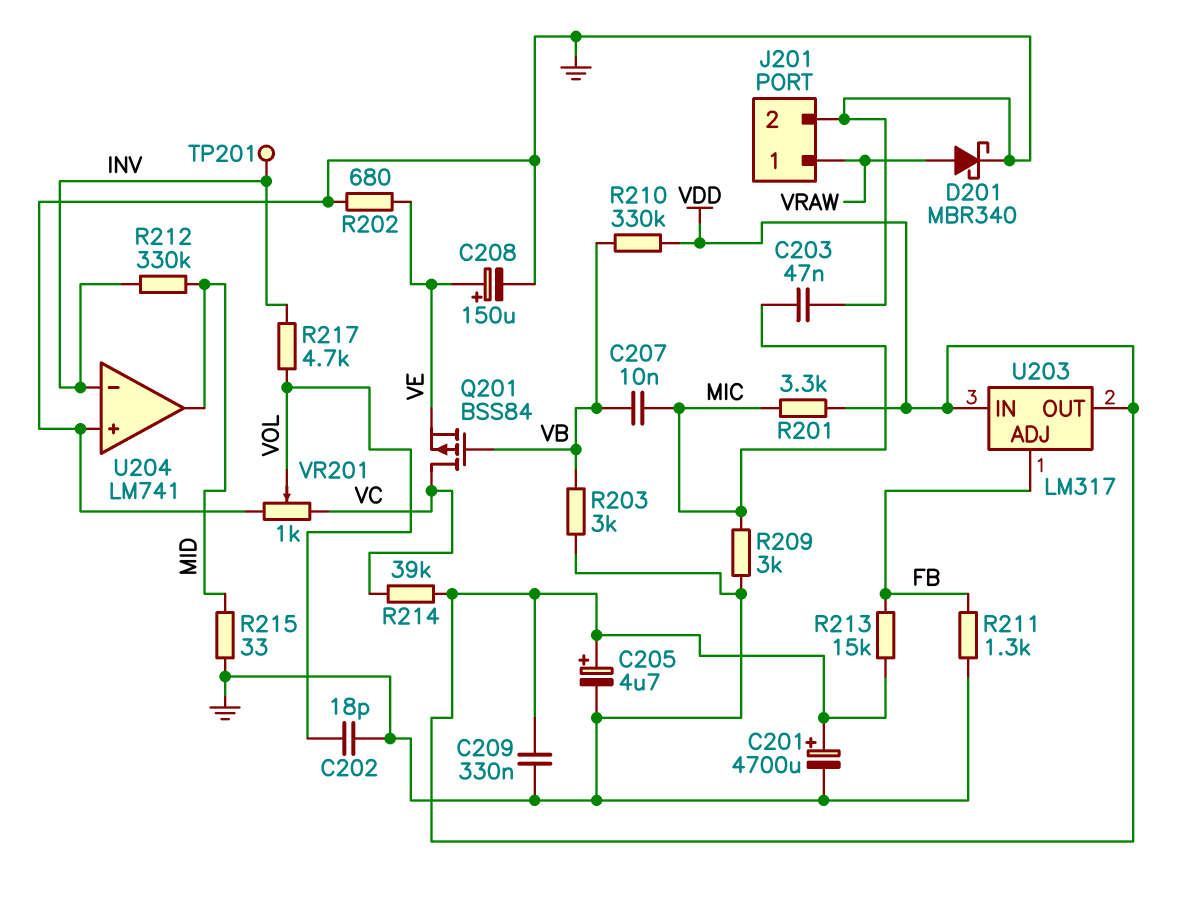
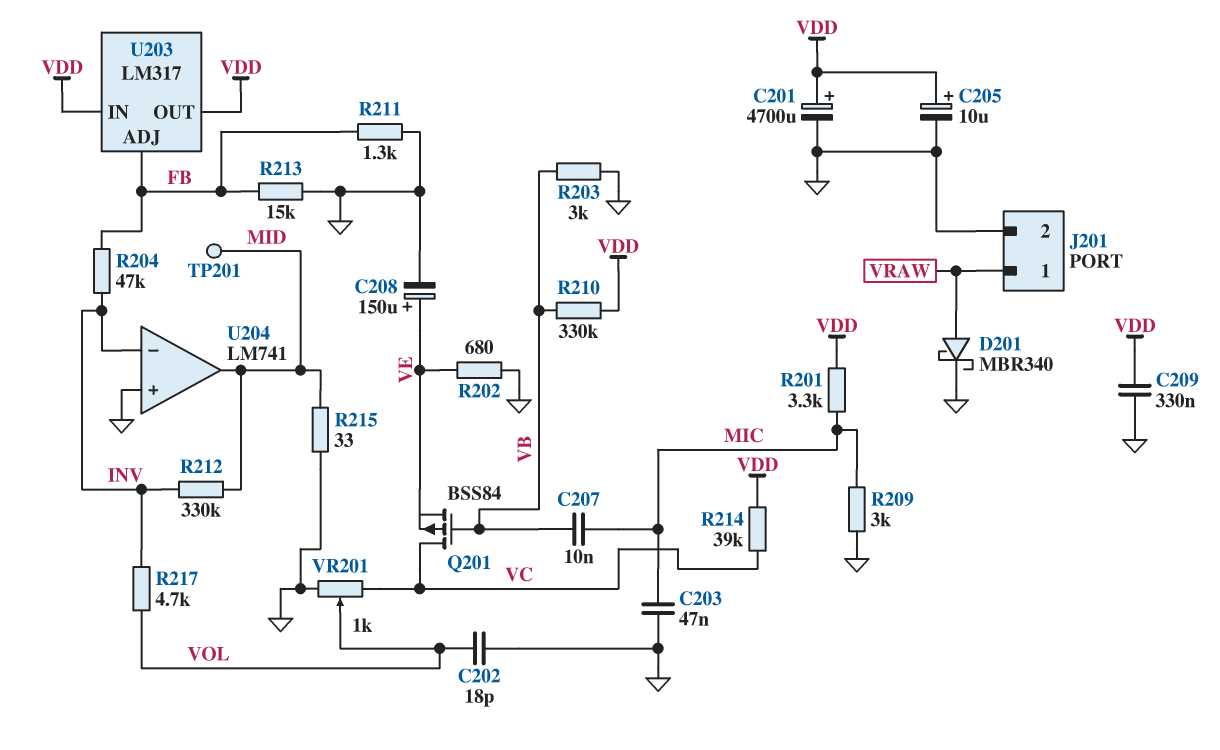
C205: 4.7uF (plus VDD, minus GND) -> 10uF (plus VDD, minus GND)
R204: none -> 47k (FB, INV)
R213: 15k (FB, VDD) -> 15k (FB, GND)
TP201: test point (INV) -> test point (MID)

